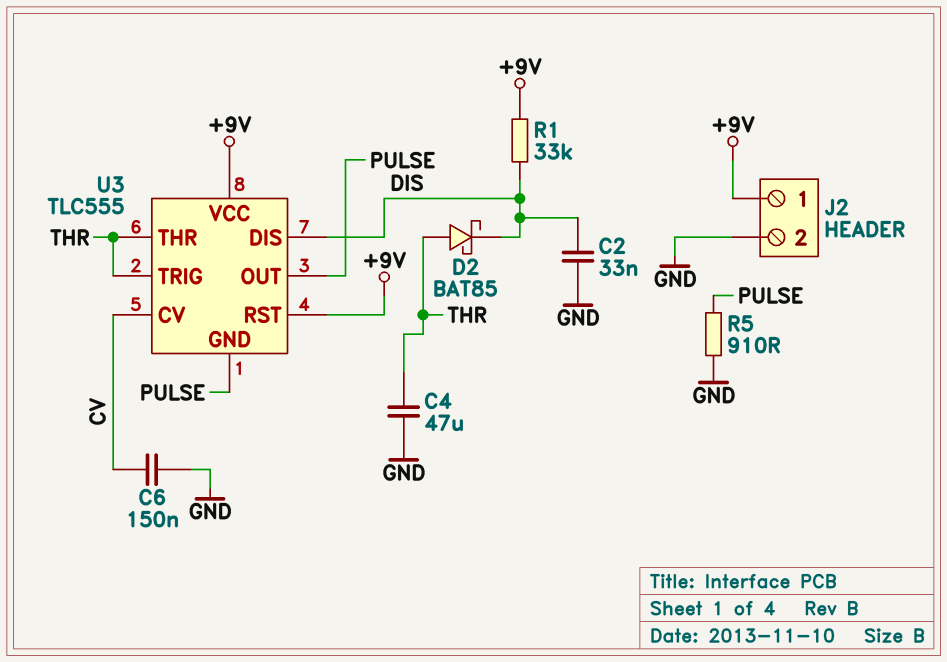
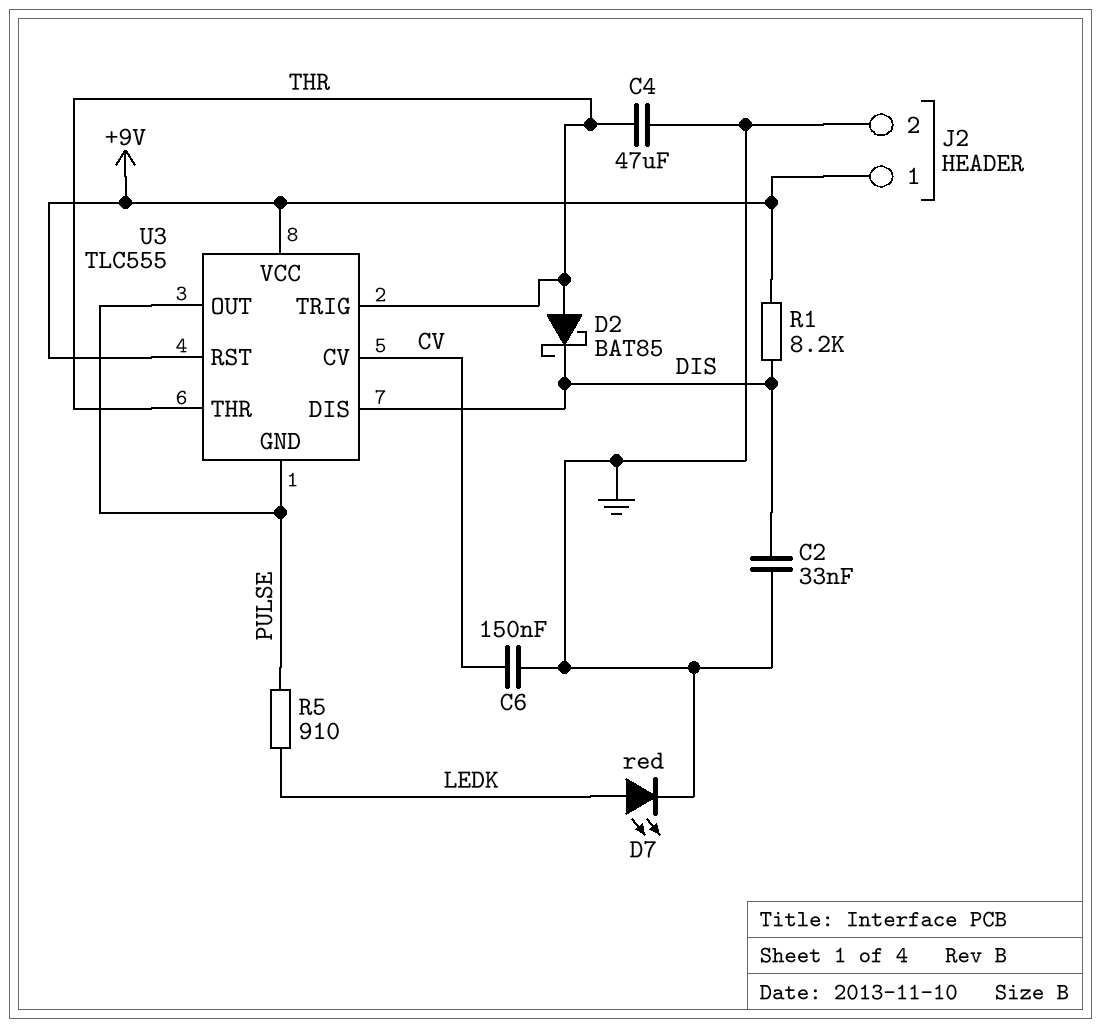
D7: none -> LED red (A LEDK, K GND)
R1: 33k (+9V, DIS) -> 8.2k (+9V, DIS)
R5: 910 (GND, PULSE) -> 910 (LEDK, PULSE)

